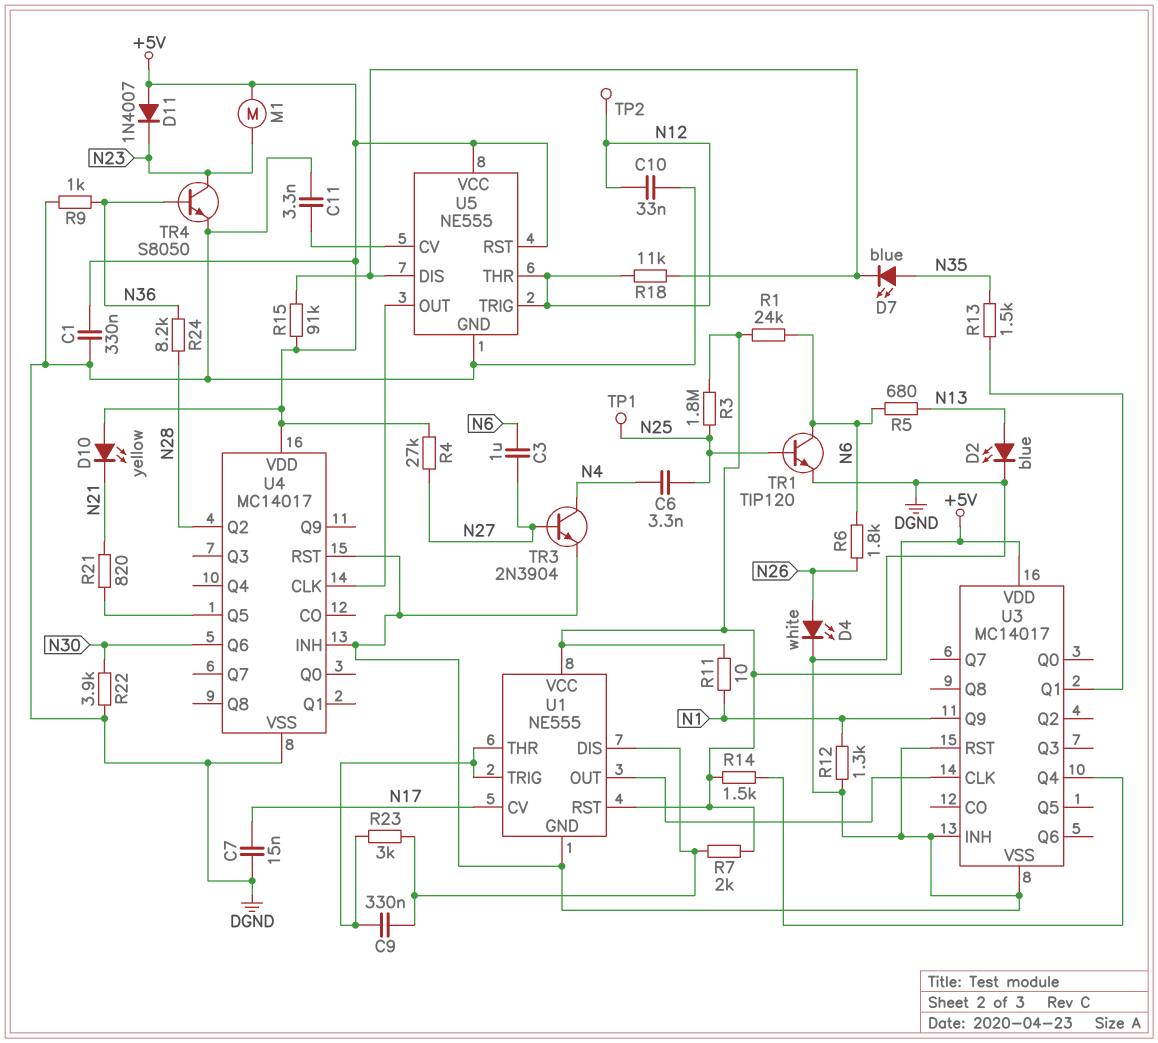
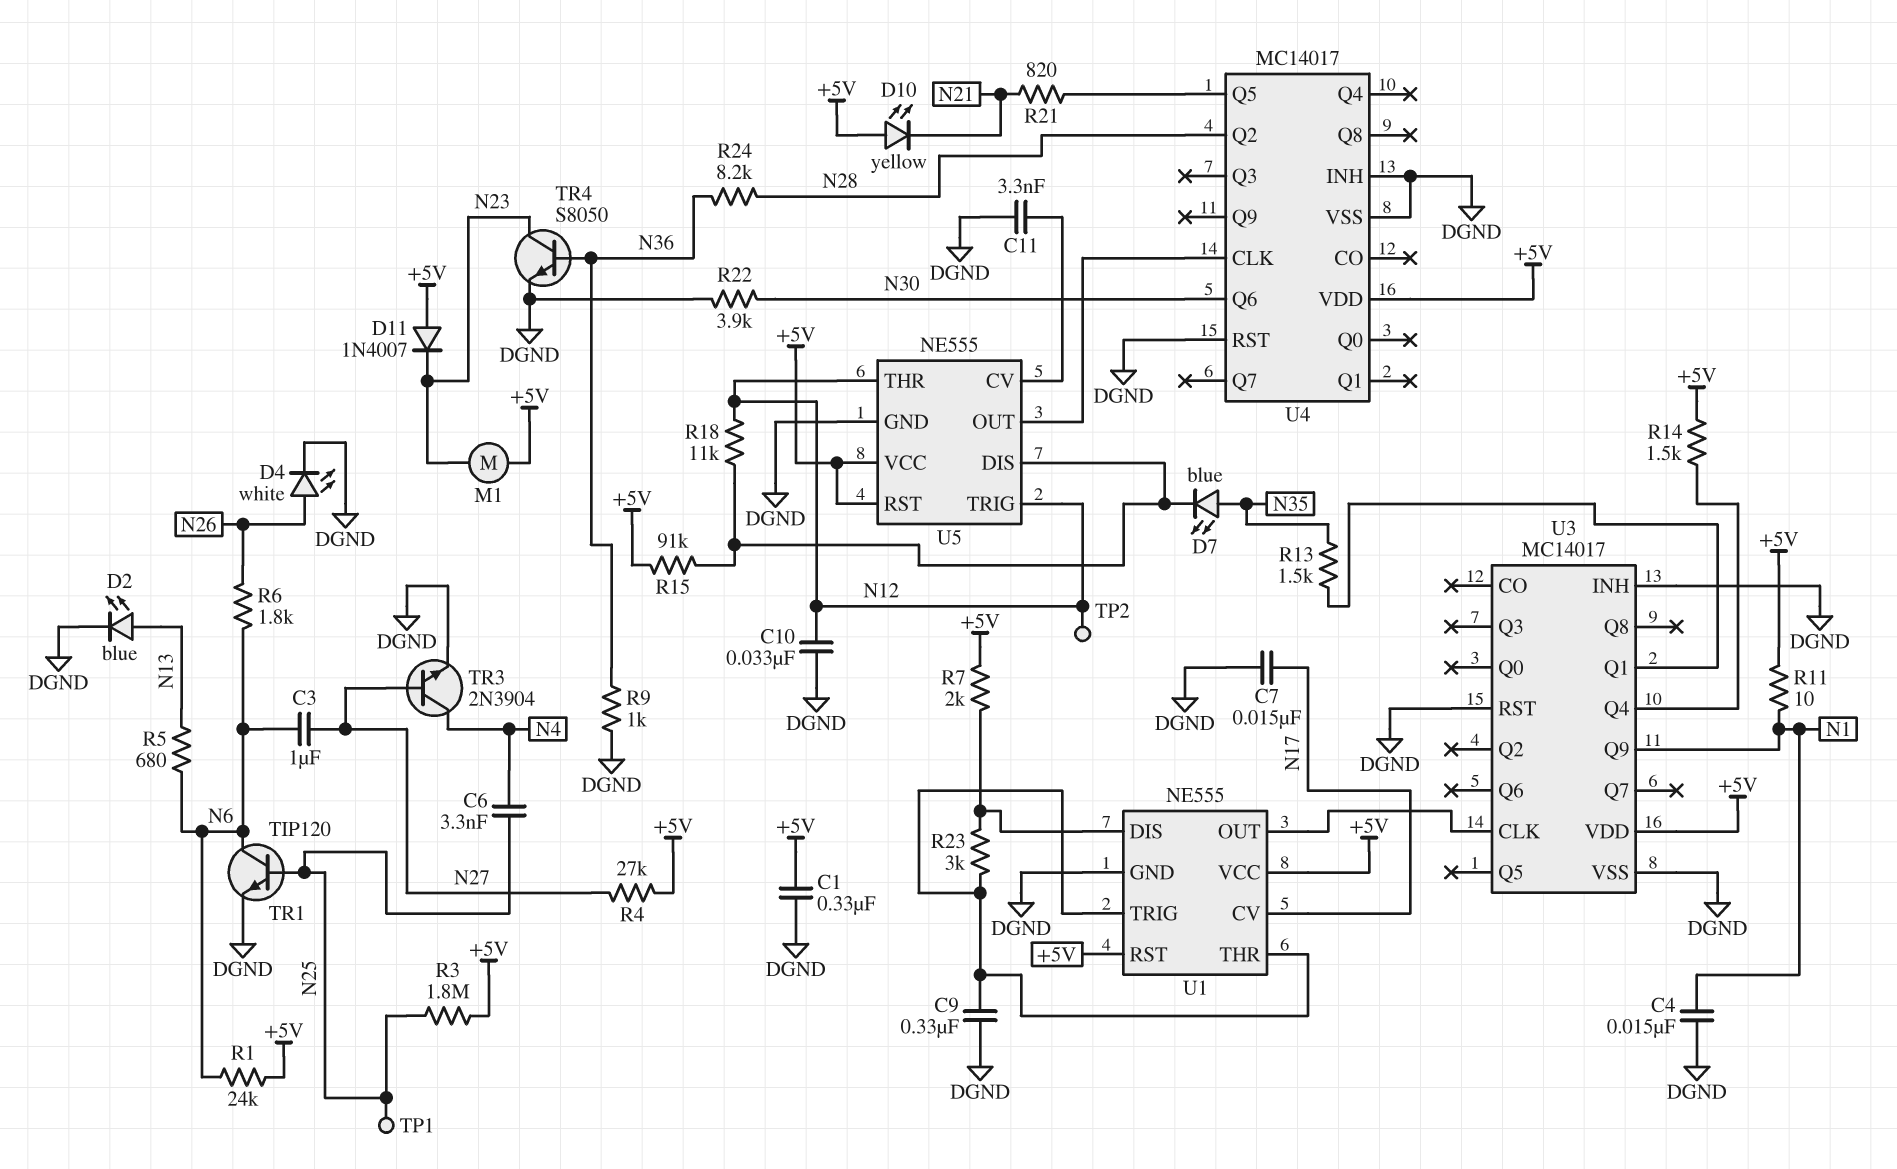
C4: none -> 15nF (DGND, N1)
C9: 330nF (U1/DIS, U1/THR) -> 330nF (DGND, U1/THR)
R12: 1.3k (DGND, N1) -> none

